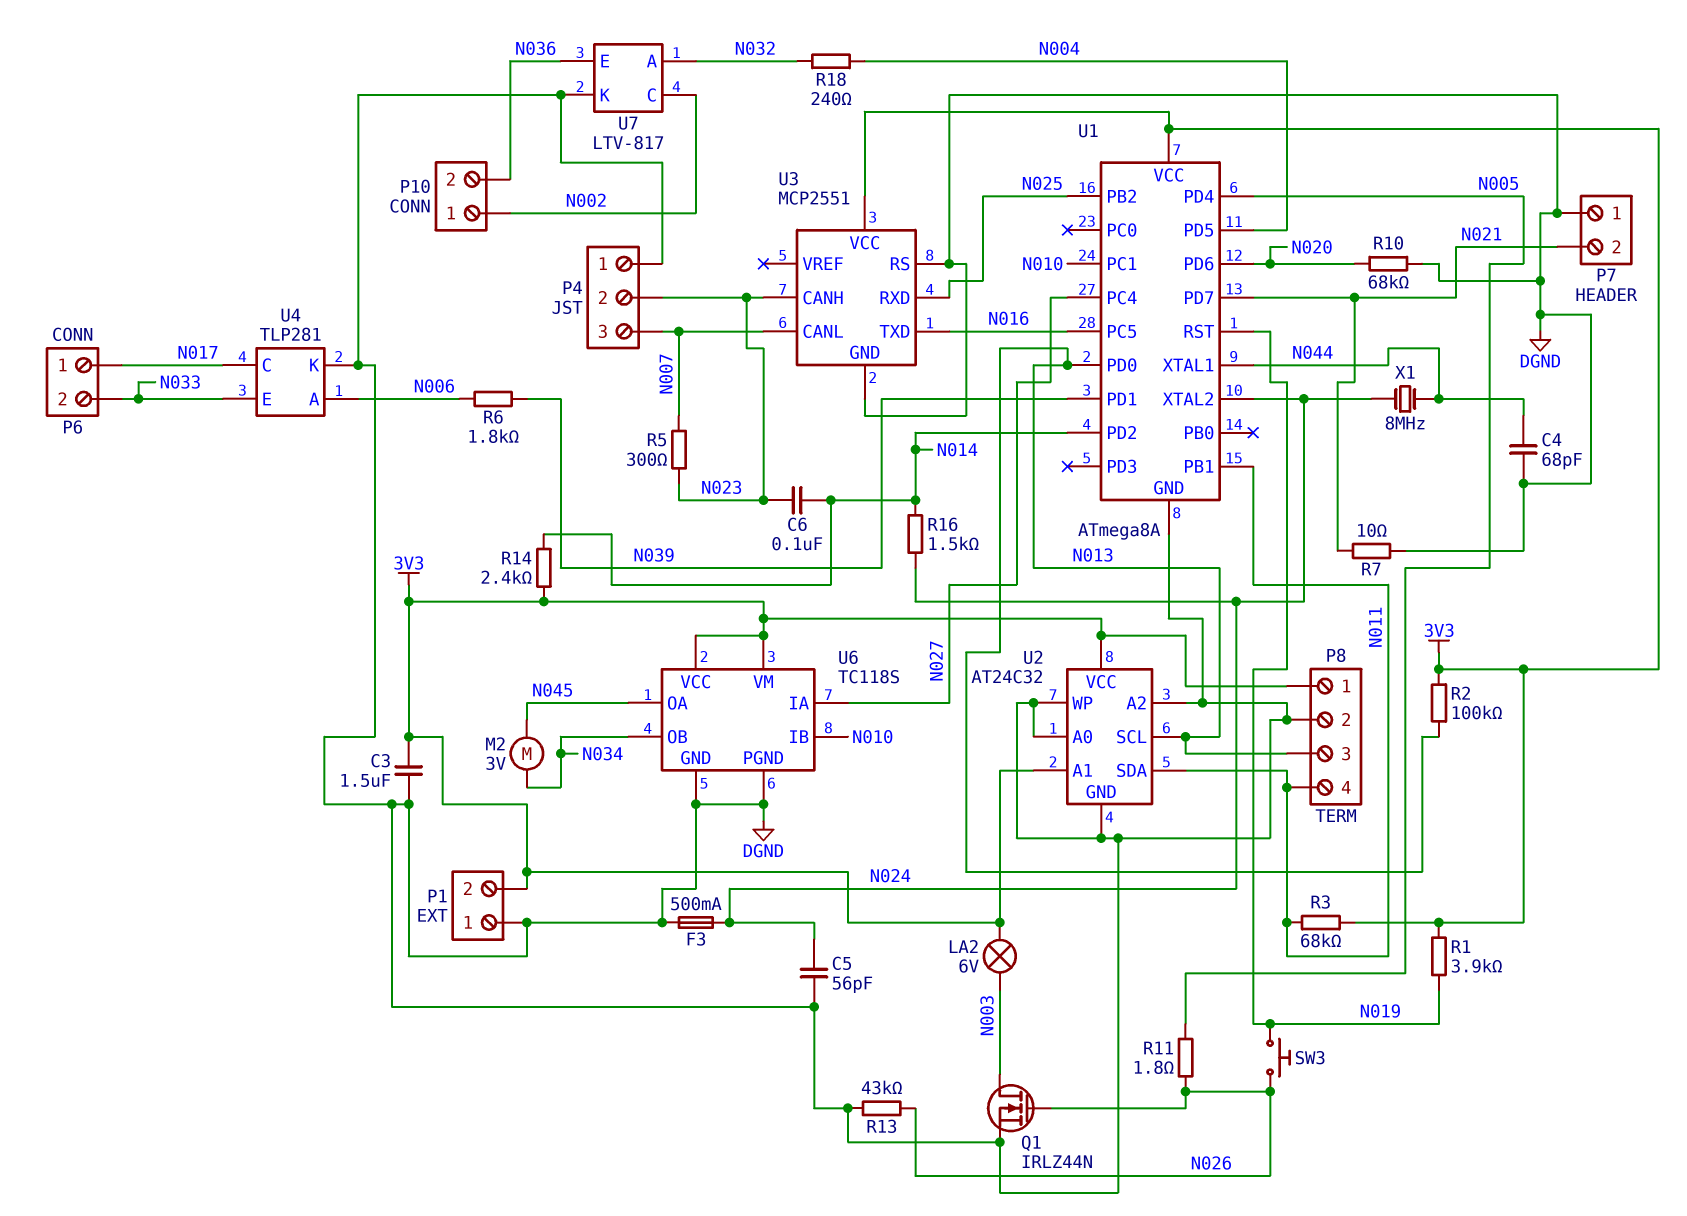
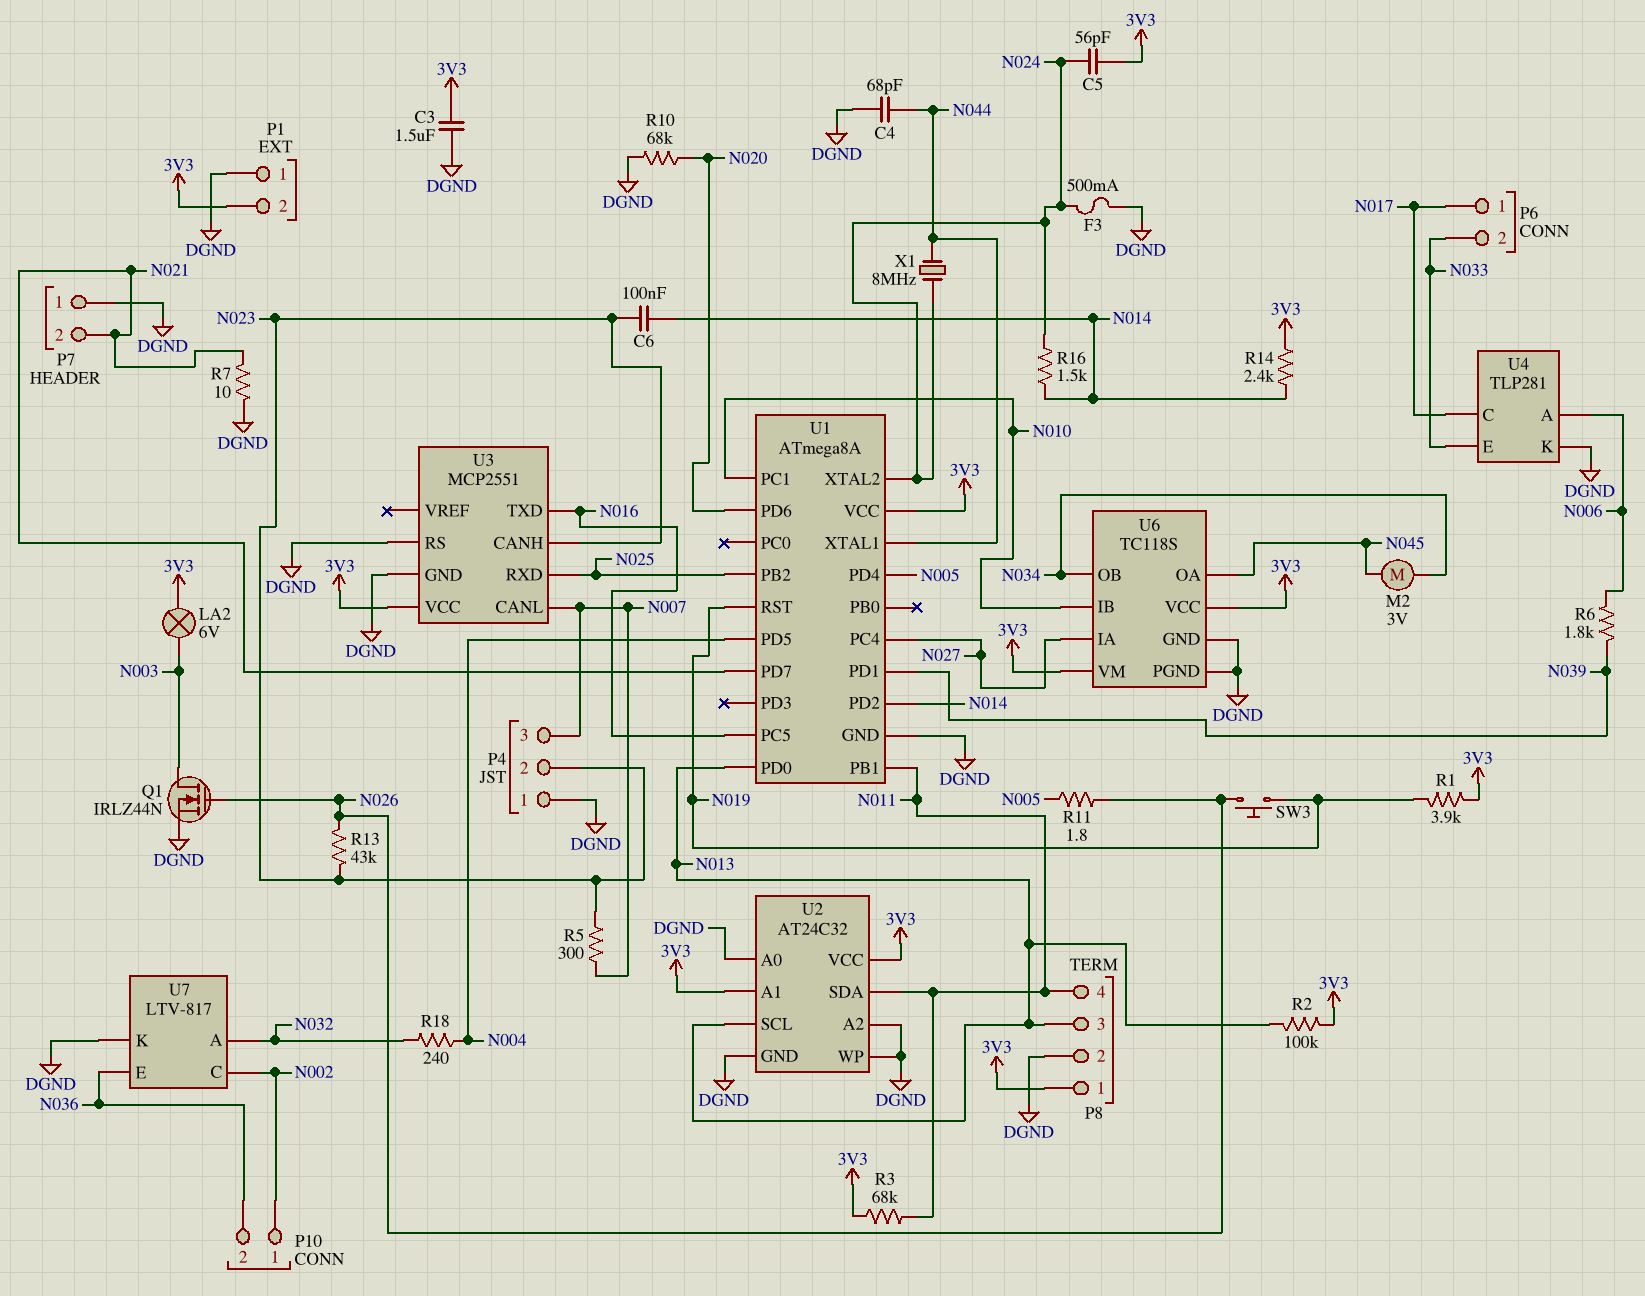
C5: 56pF (DGND, N024) -> 56pF (3V3, N024)
R13: 43k (DGND, N026) -> 43k (N023, N026)

